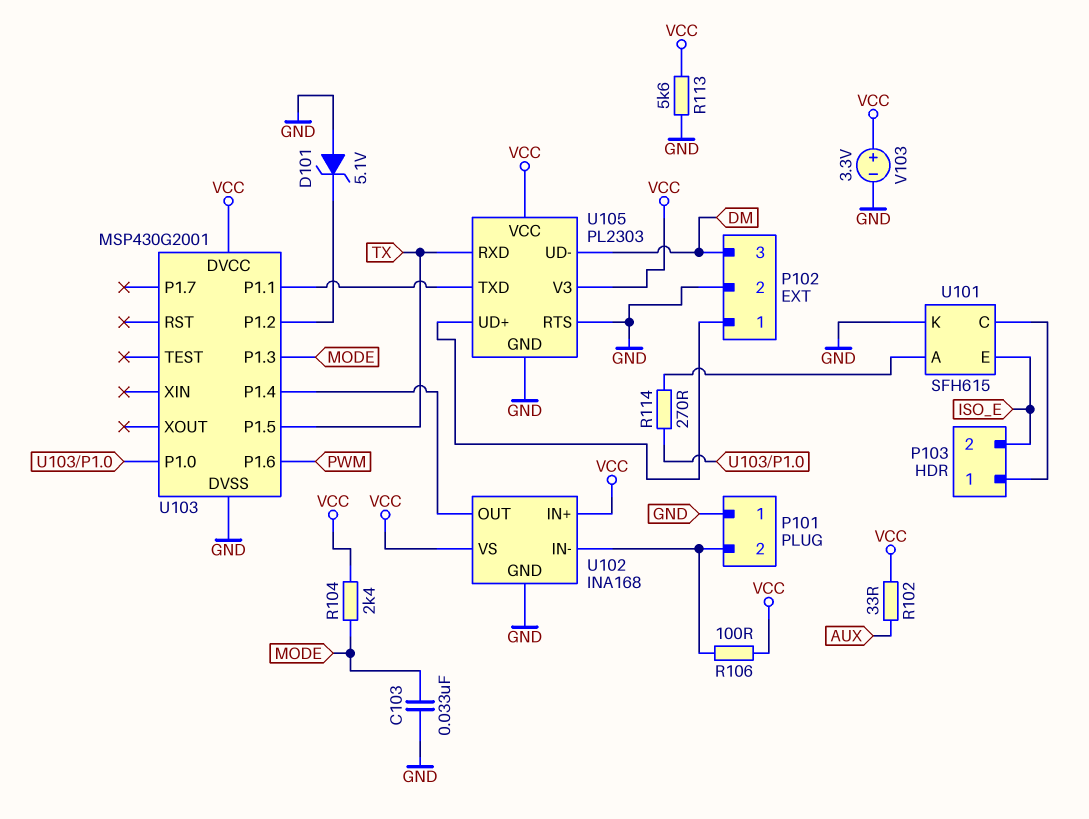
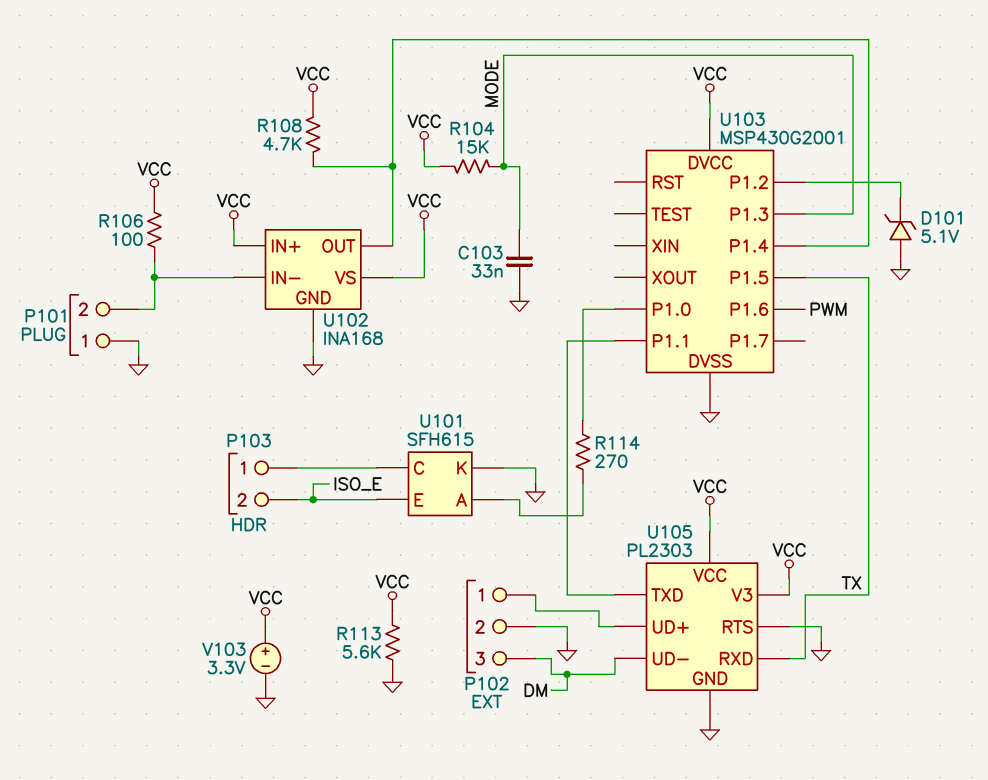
R102: 33 (AUX, VCC) -> none
R104: 2.4k (MODE, VCC) -> 15k (MODE, VCC)
R108: none -> 4.7k (U102/OUT, VCC)

